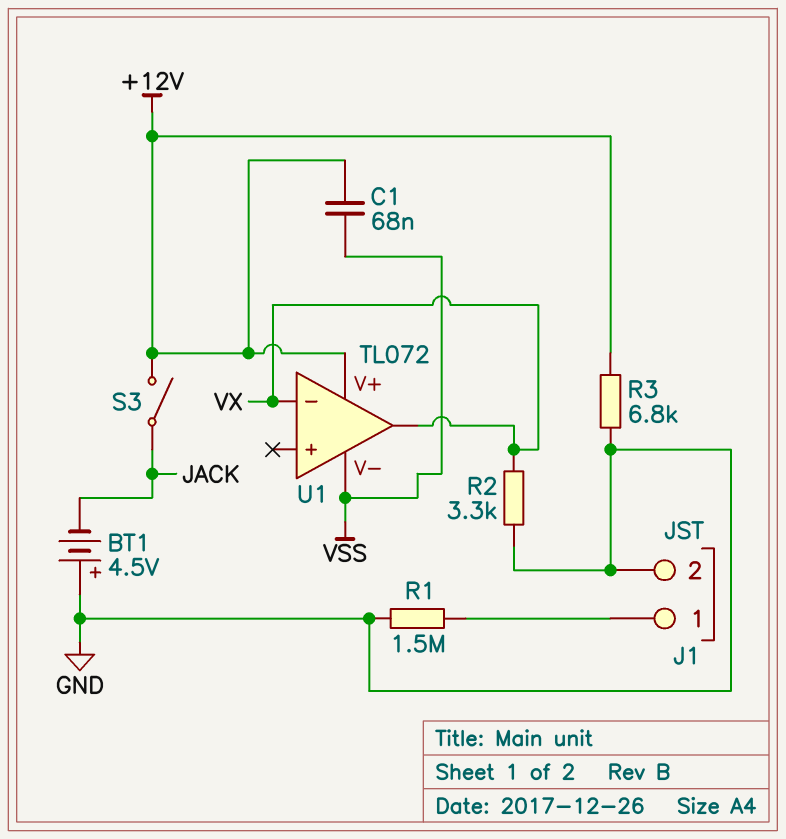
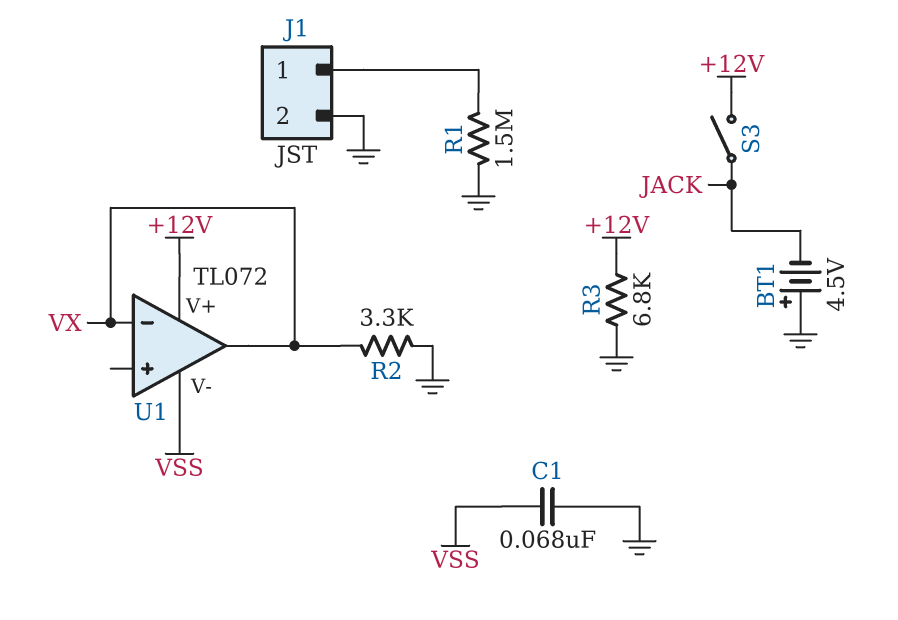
C1: 68nF (+12V, VSS) -> 68nF (GND, VSS)

